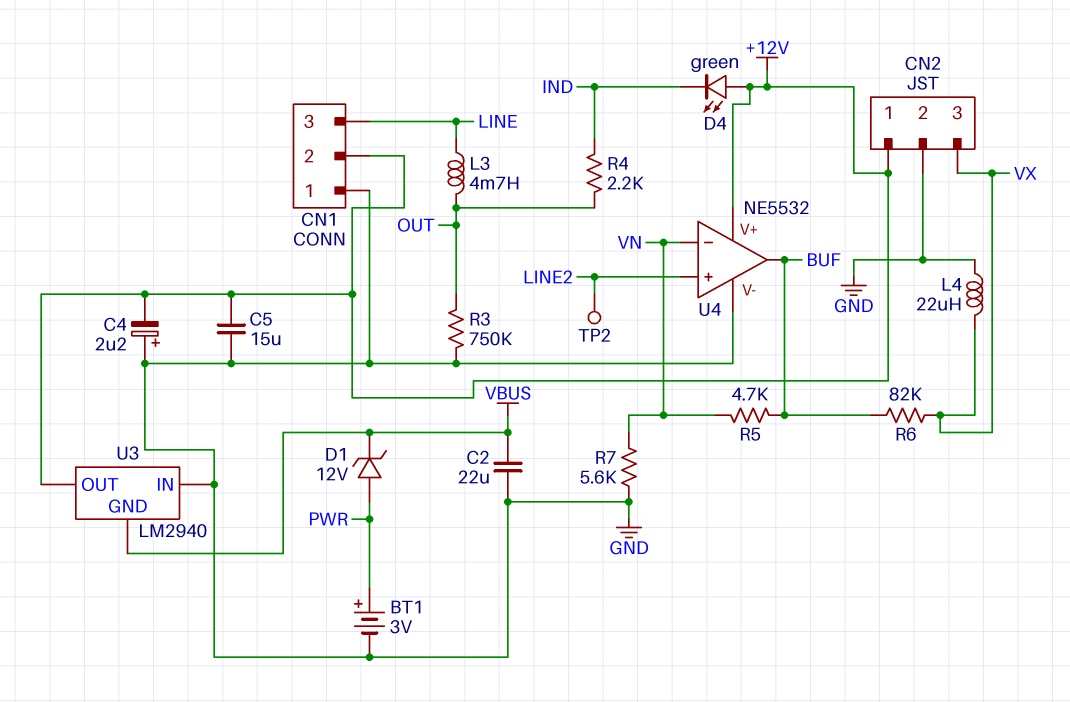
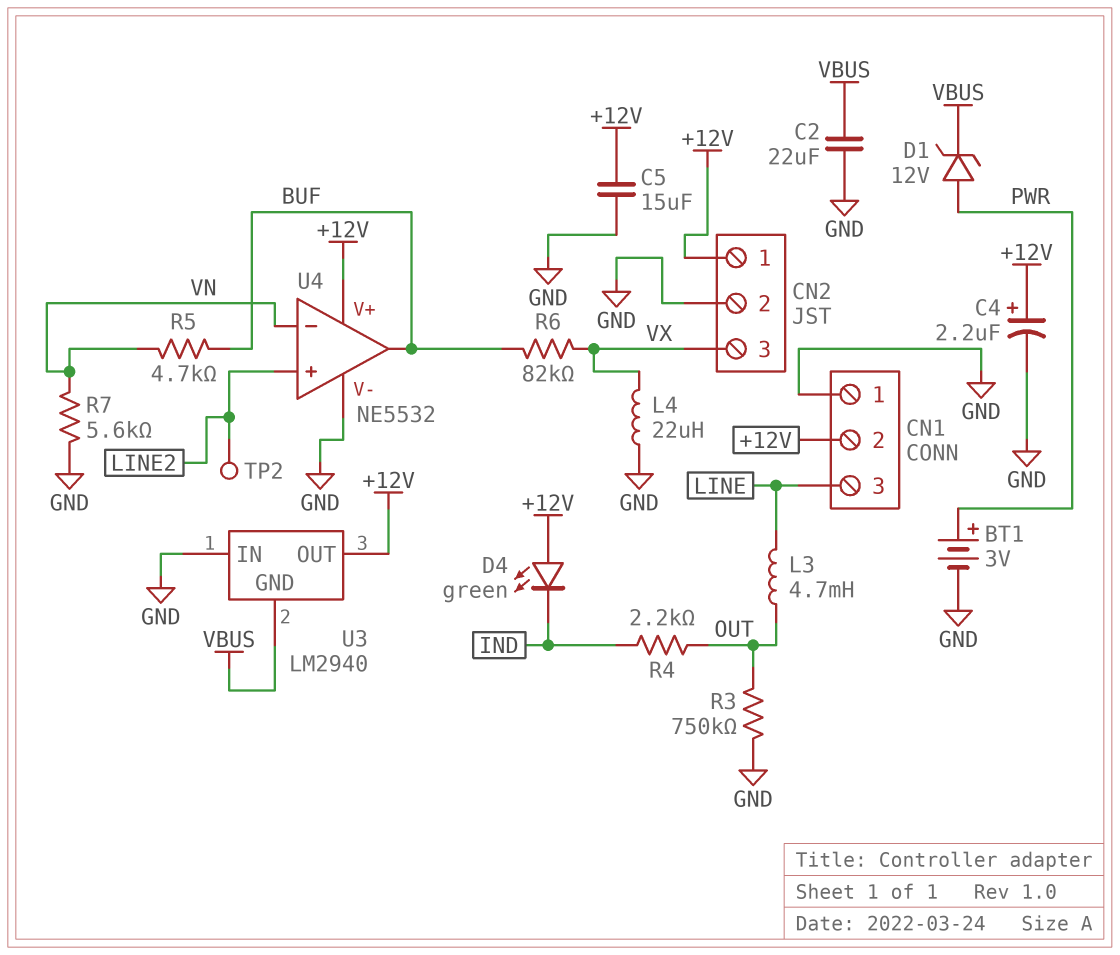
C4: 2.2uF (plus GND, minus +12V) -> 2.2uF (plus +12V, minus GND)

